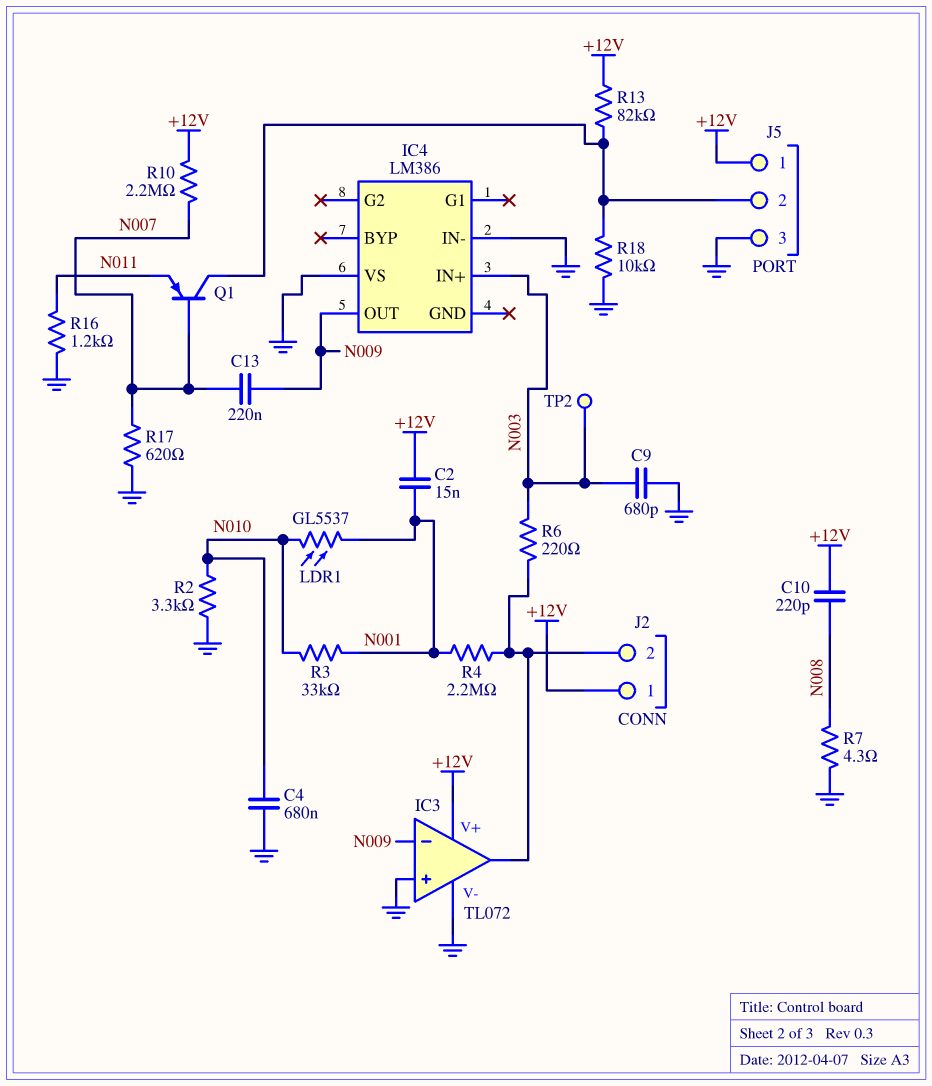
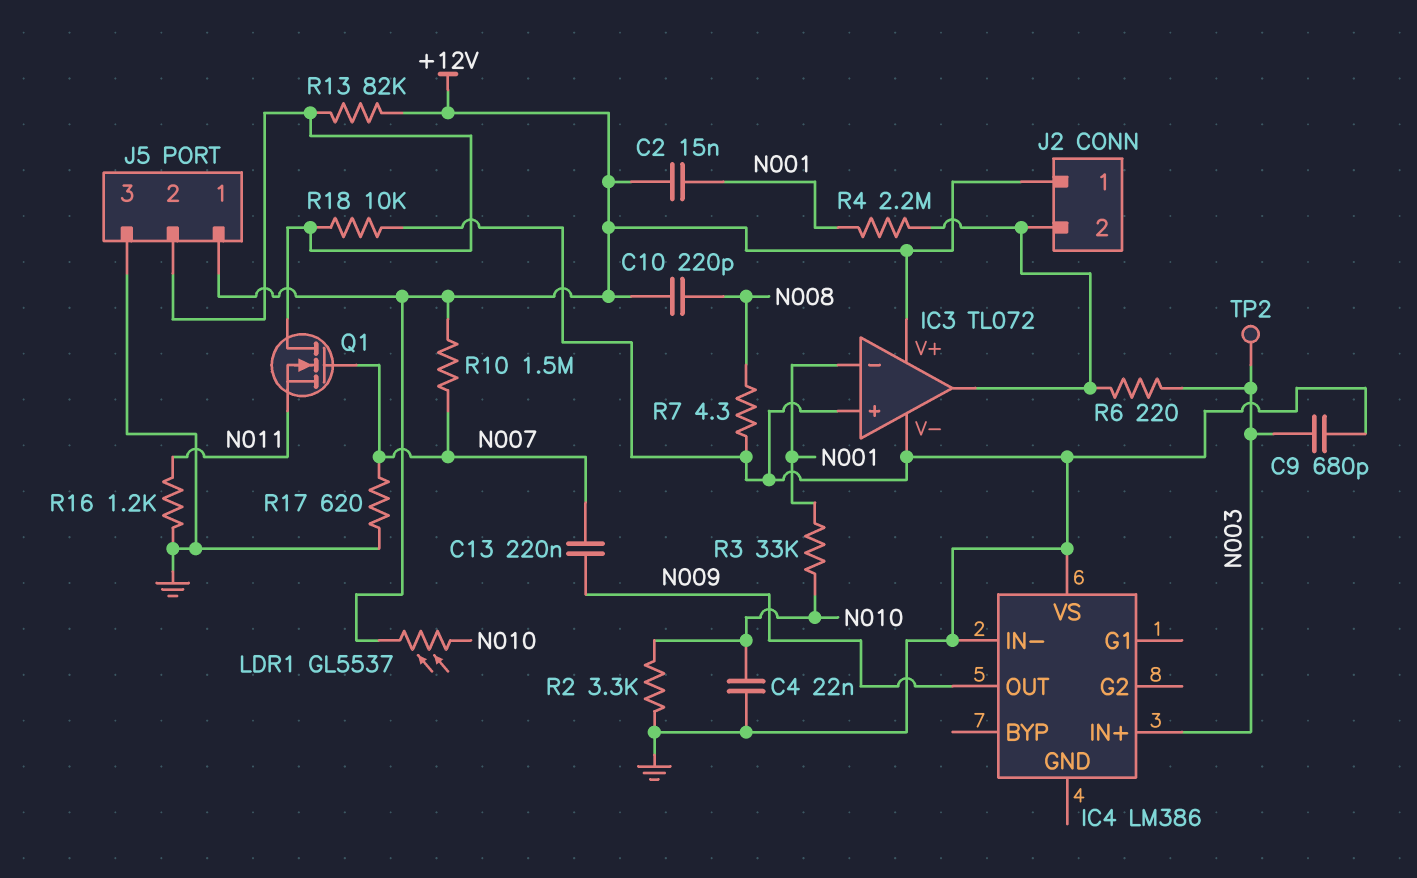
C4: 680nF (GND, N010) -> 22nF (GND, N010)
IC3 pin in-: N009 -> N001
LDR1: GL5537 (N001, N010) -> GL5537 (+12V, N010)
Q1: PNP (B N007, C J5/2, E N011) -> NMOS (G N007, D J5/2, S N011)
R10: 2.2M (+12V, N007) -> 1.5M (+12V, N007)

